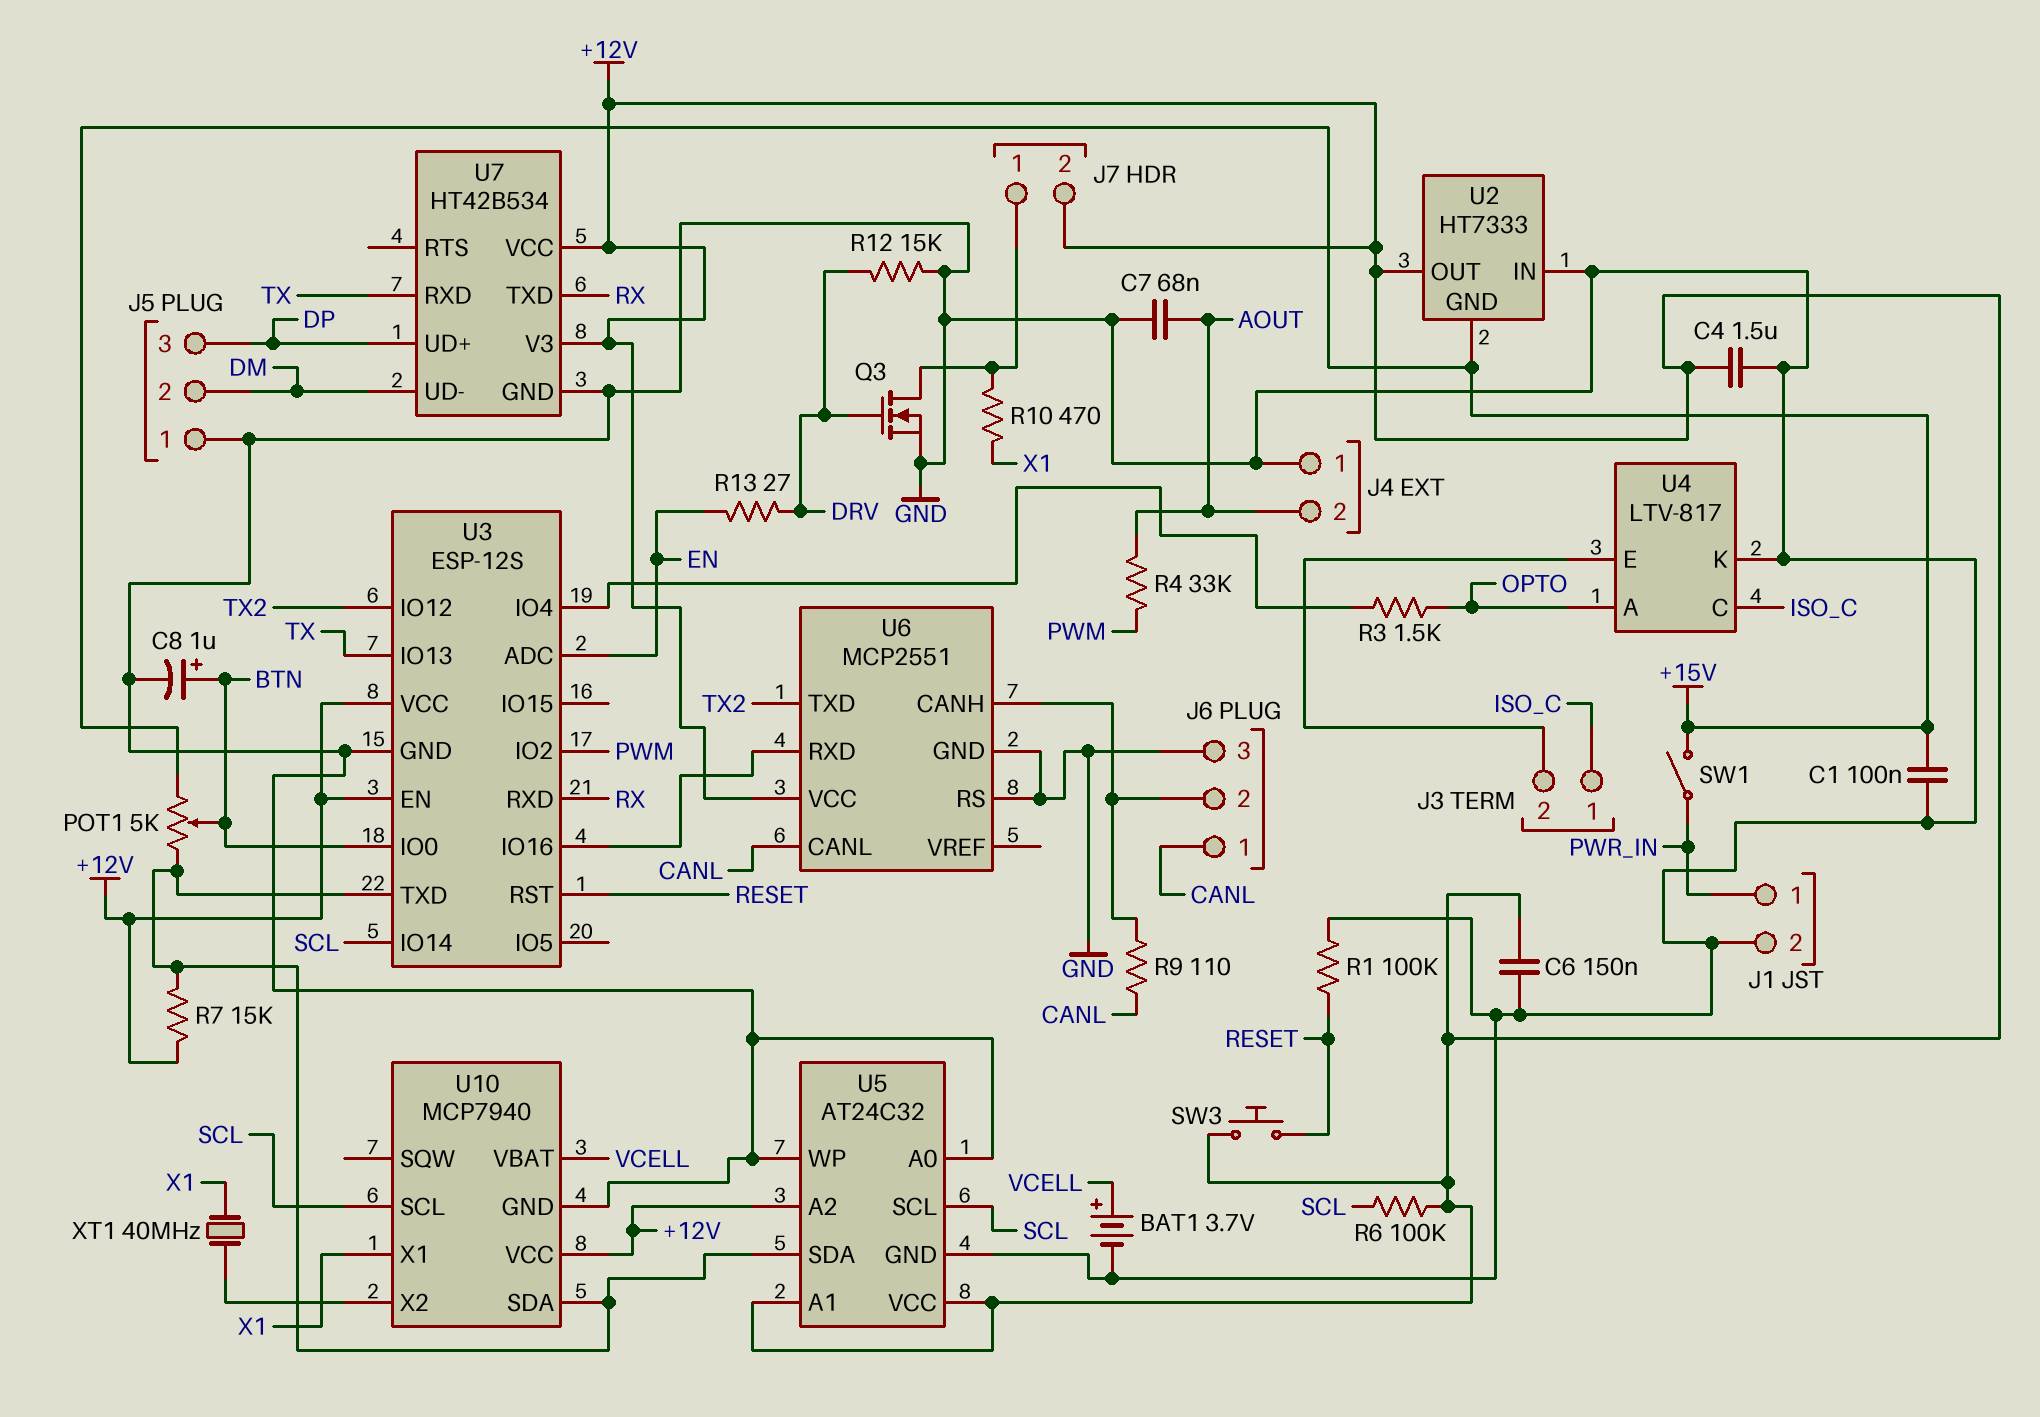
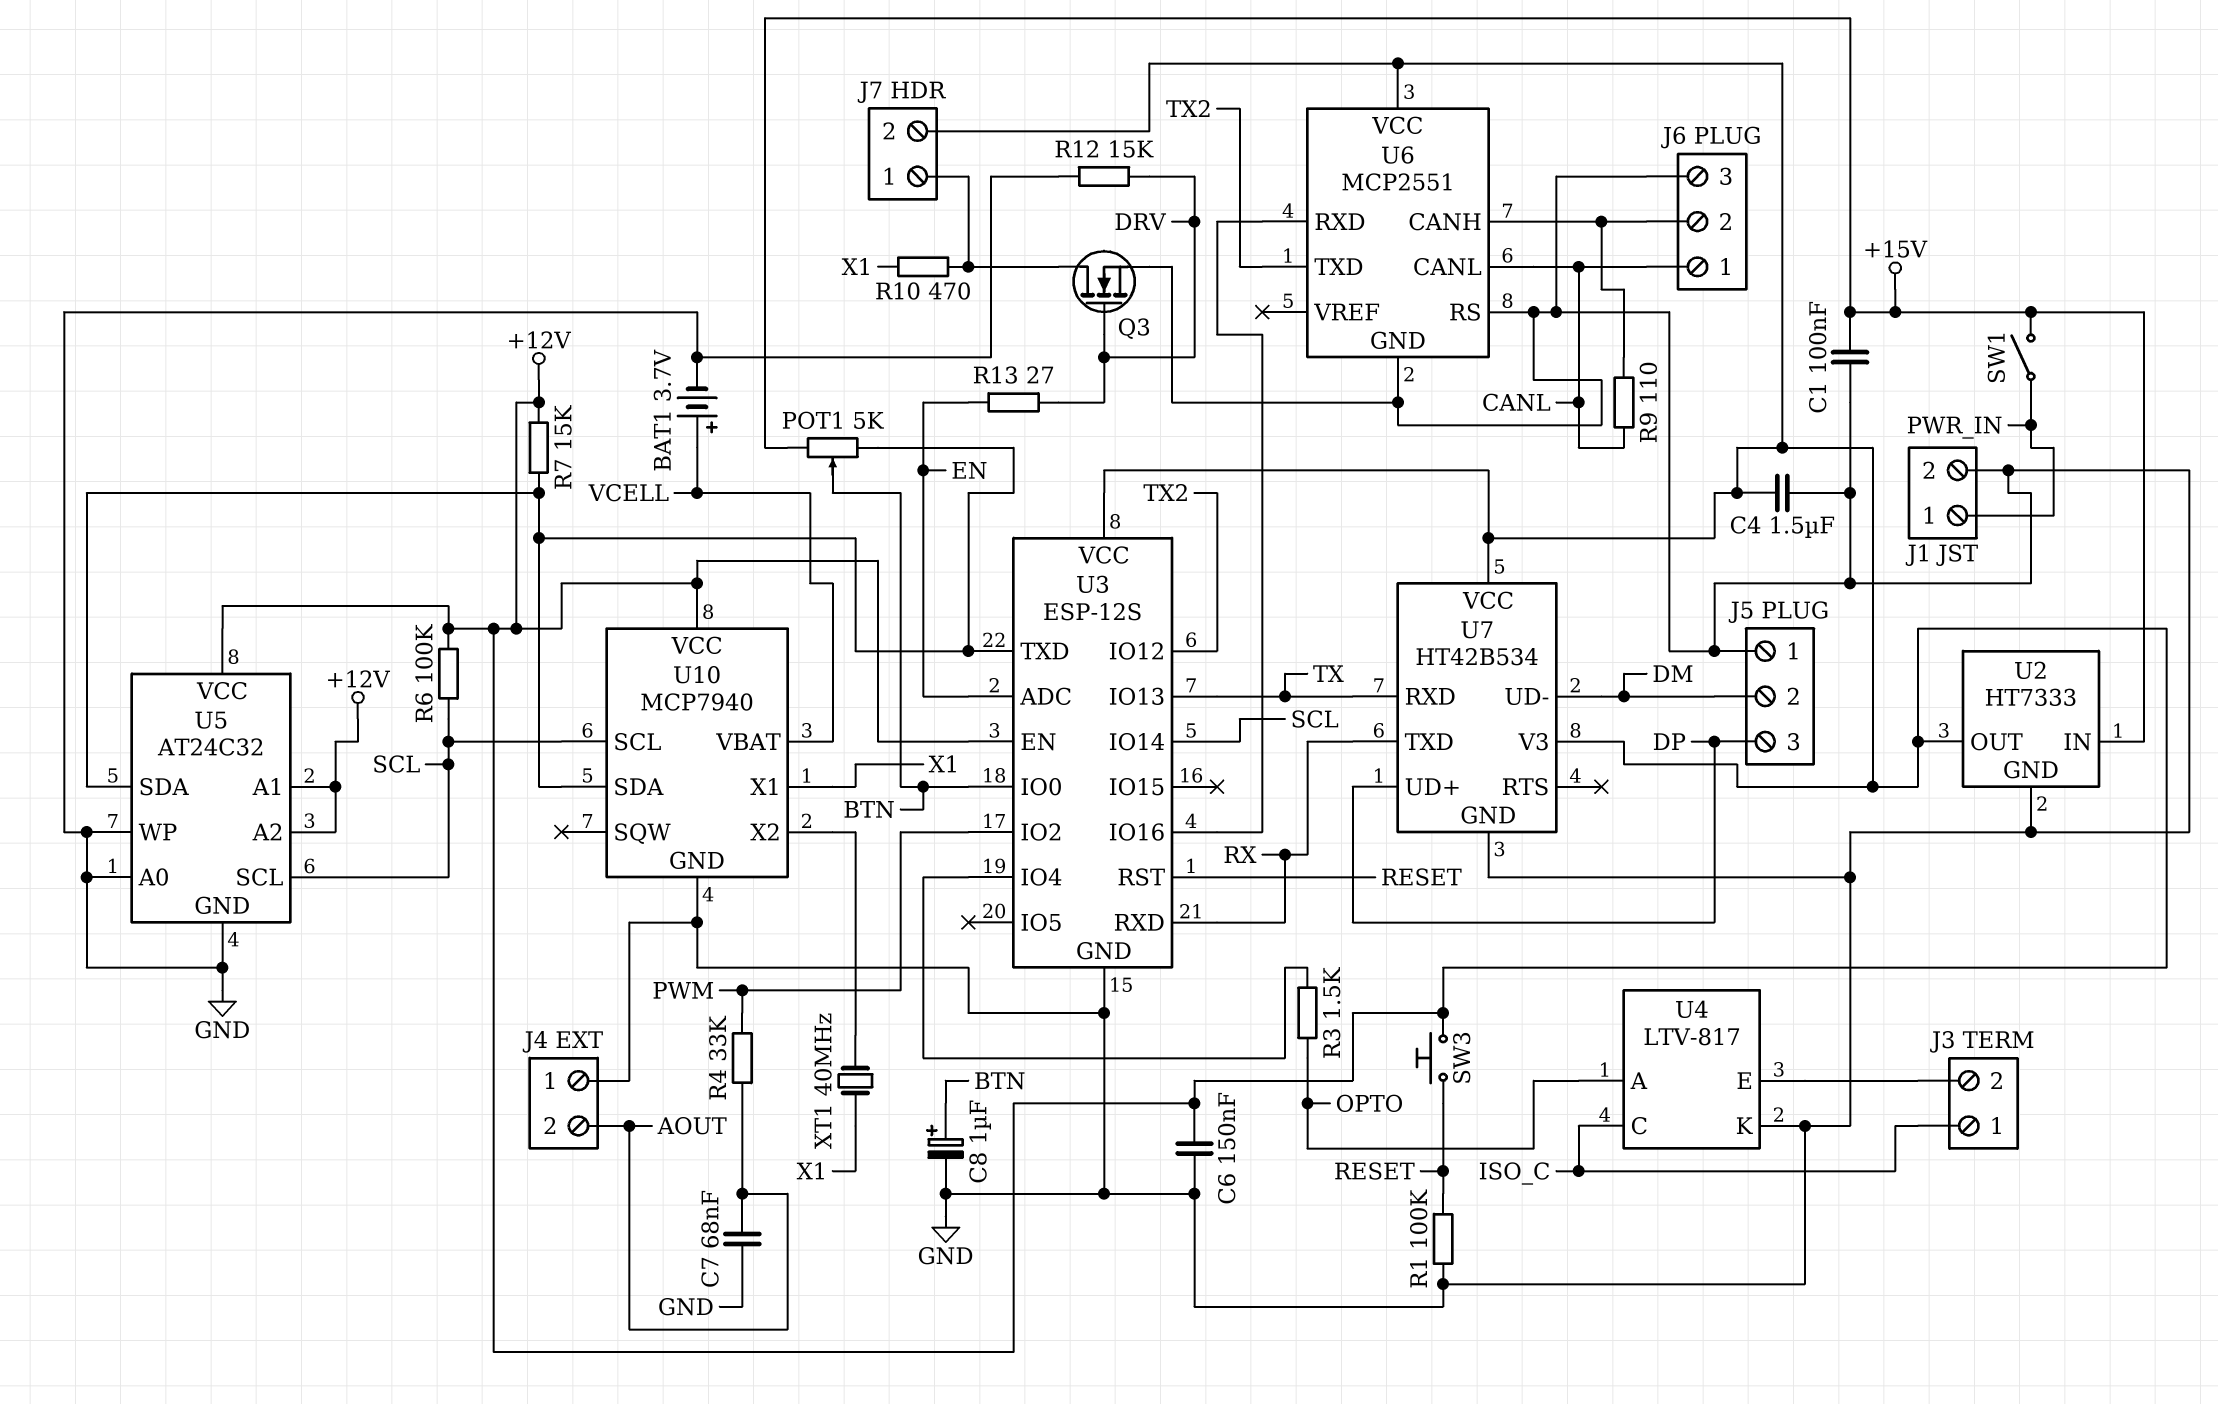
U2 pin GND: +15V -> GND
U2 pin IN: GND -> +15V

